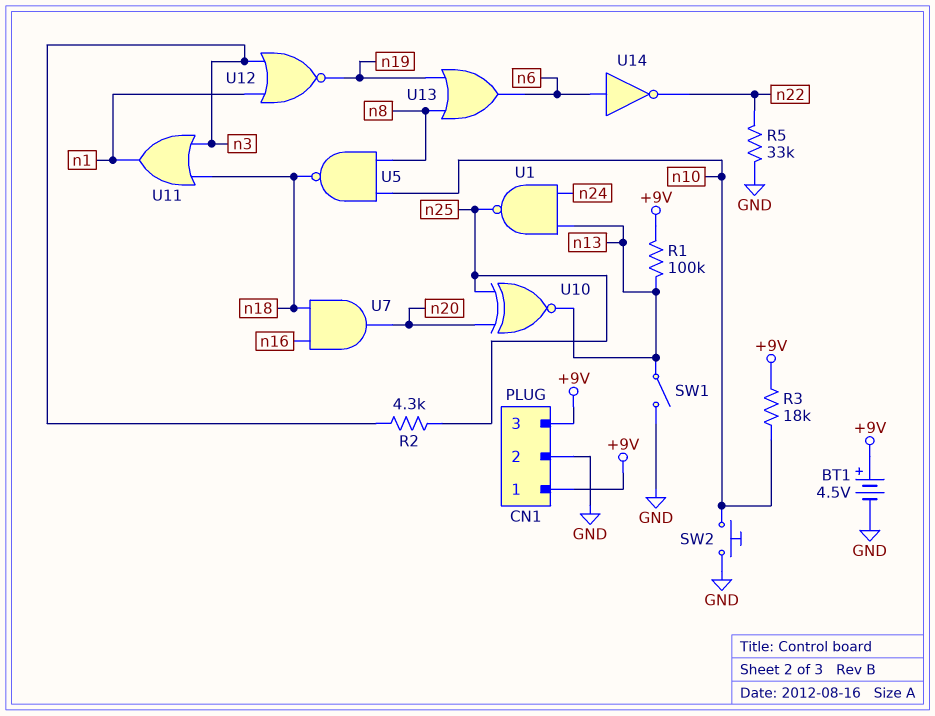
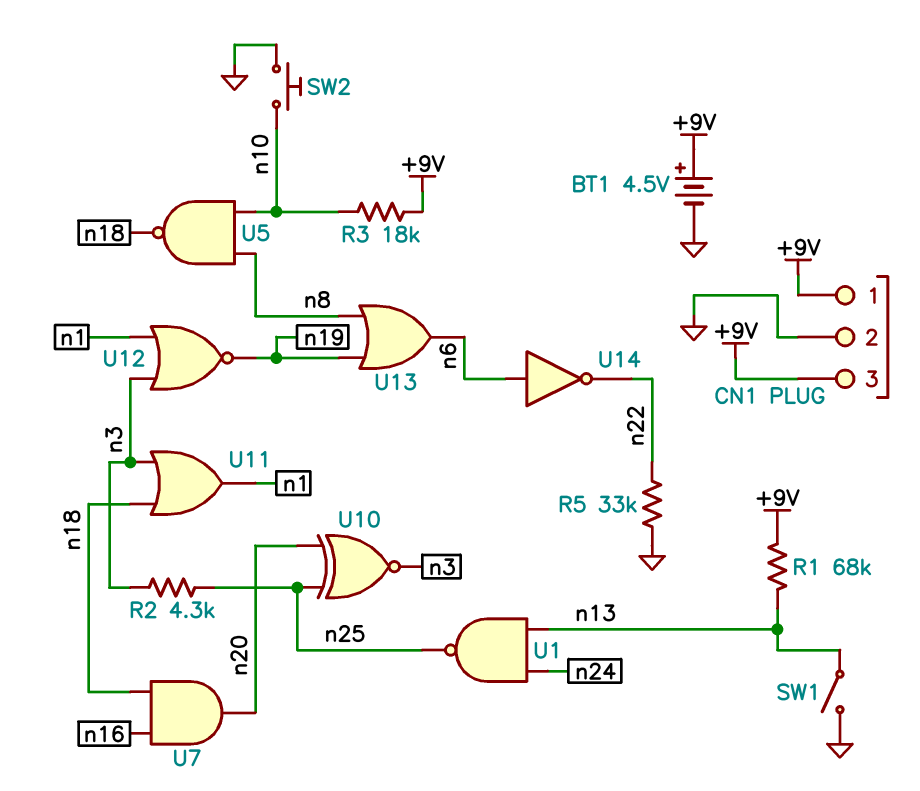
R1: 100k (+9V, n13) -> 68k (+9V, n13)
U10: XNOR (in n20, in n25, out n13) -> XNOR (in n20, in n25, out n3)

